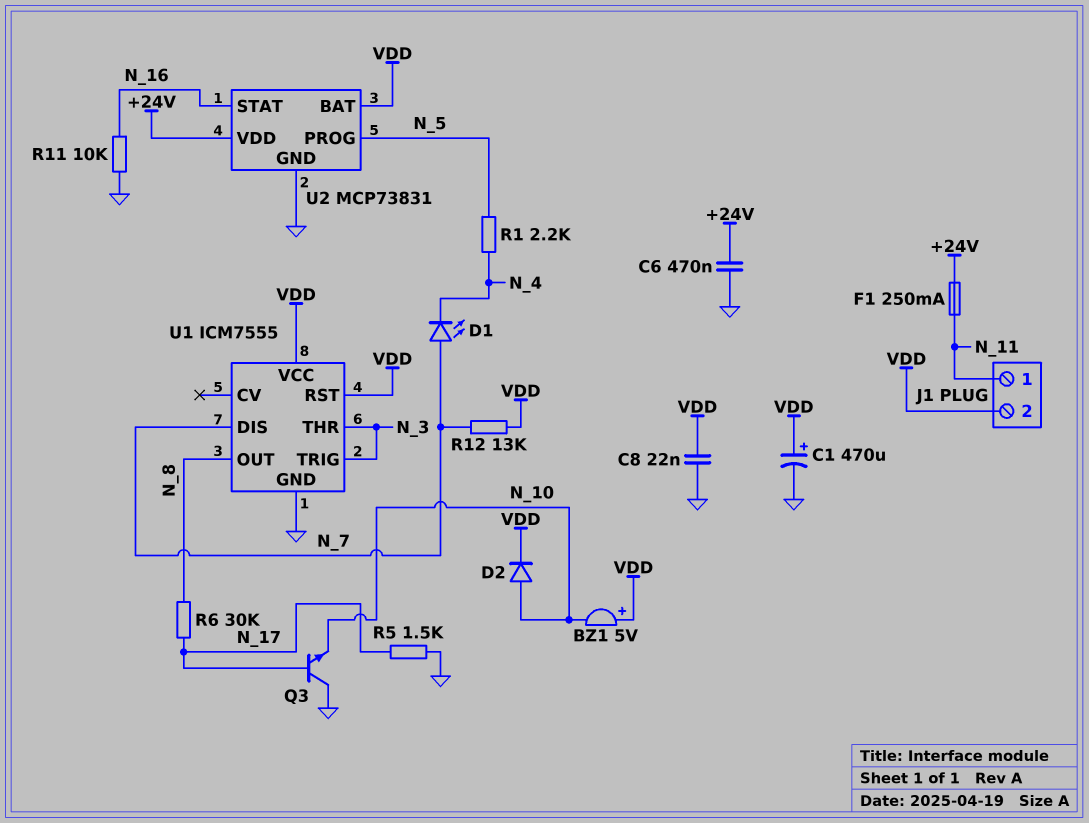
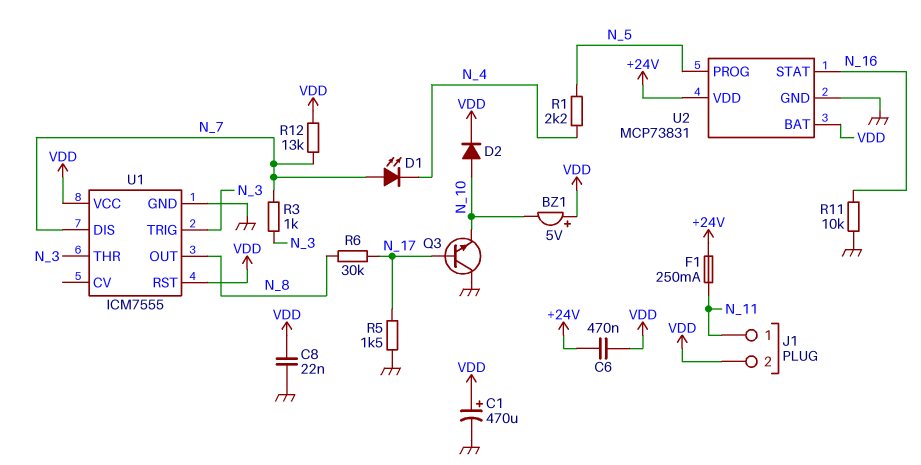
C6: 470nF (+24V, GND) -> 470nF (+24V, VDD)
R3: none -> 1k (N_3, N_7)

